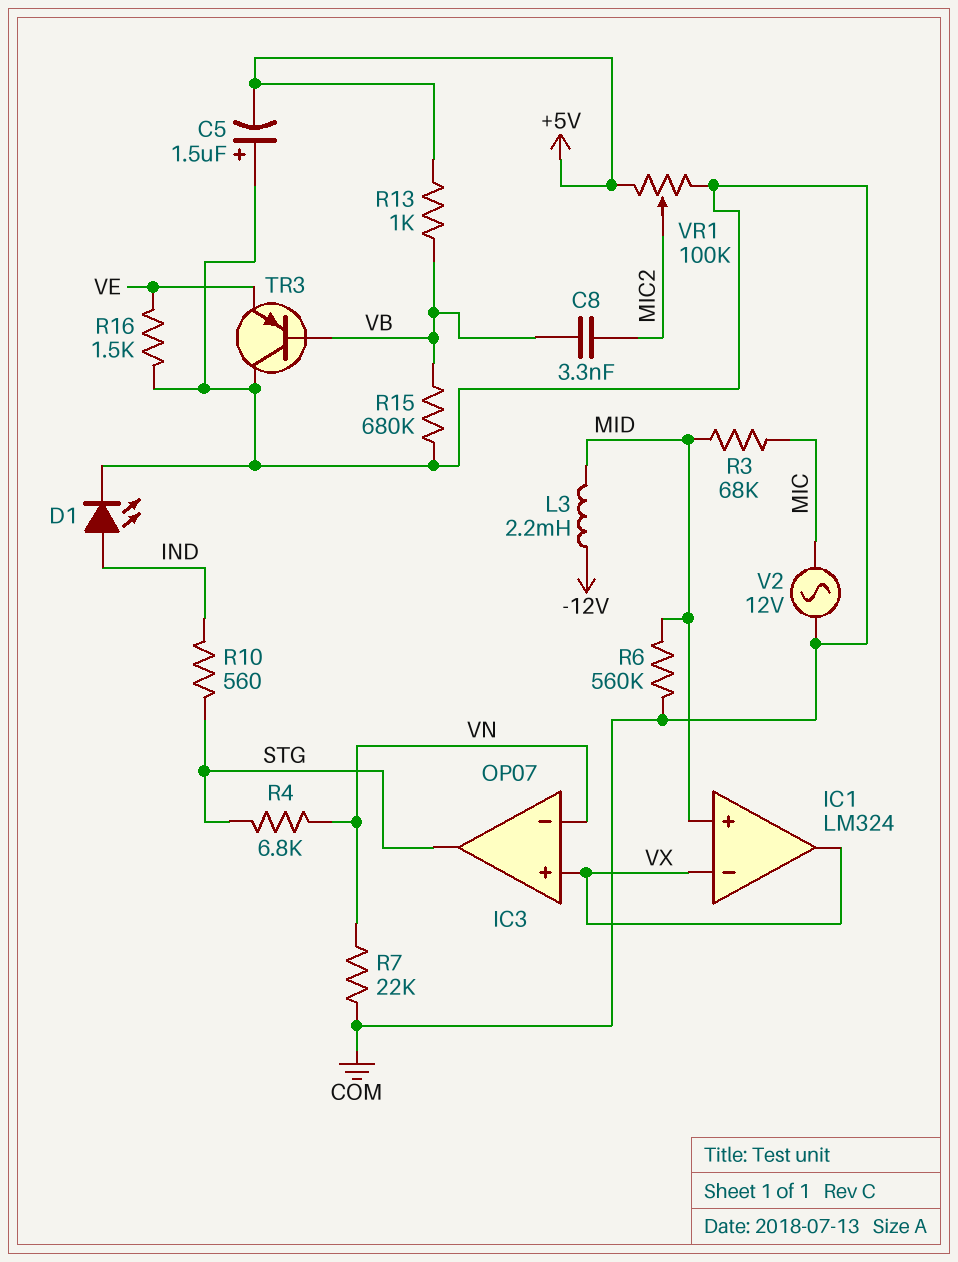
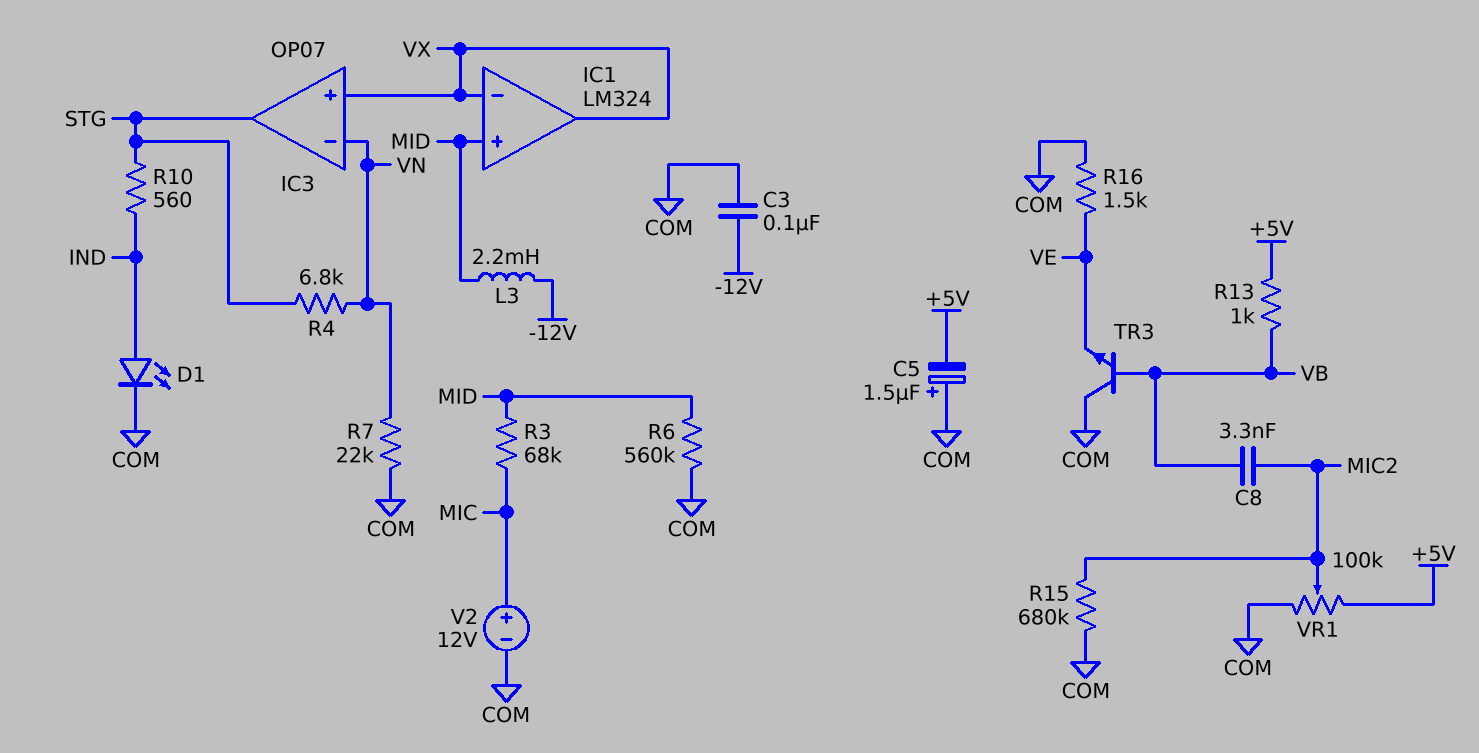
C3: none -> 100nF (-12V, COM)
R15: 680k (COM, VB) -> 680k (COM, MIC2)
TR3: PNP (B VB, C COM, E VE) -> NPN (B VB, C COM, E VE)
V2: AC 12V (COM, MIC) -> 12V (plus MIC, minus COM)

